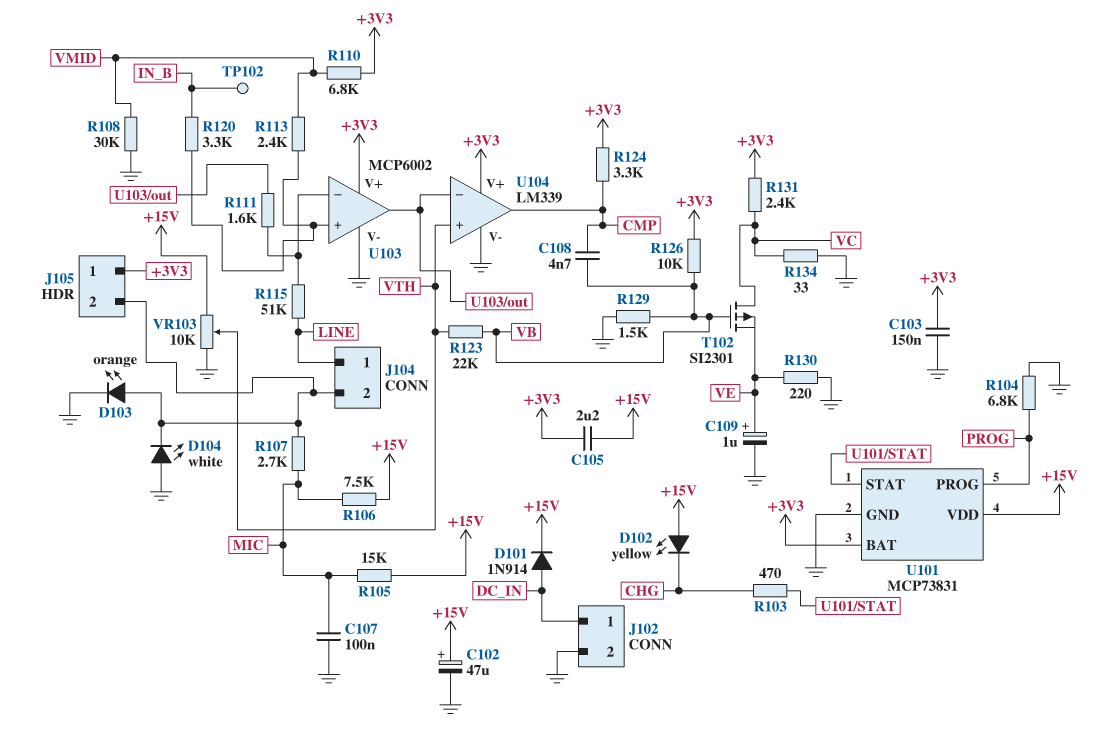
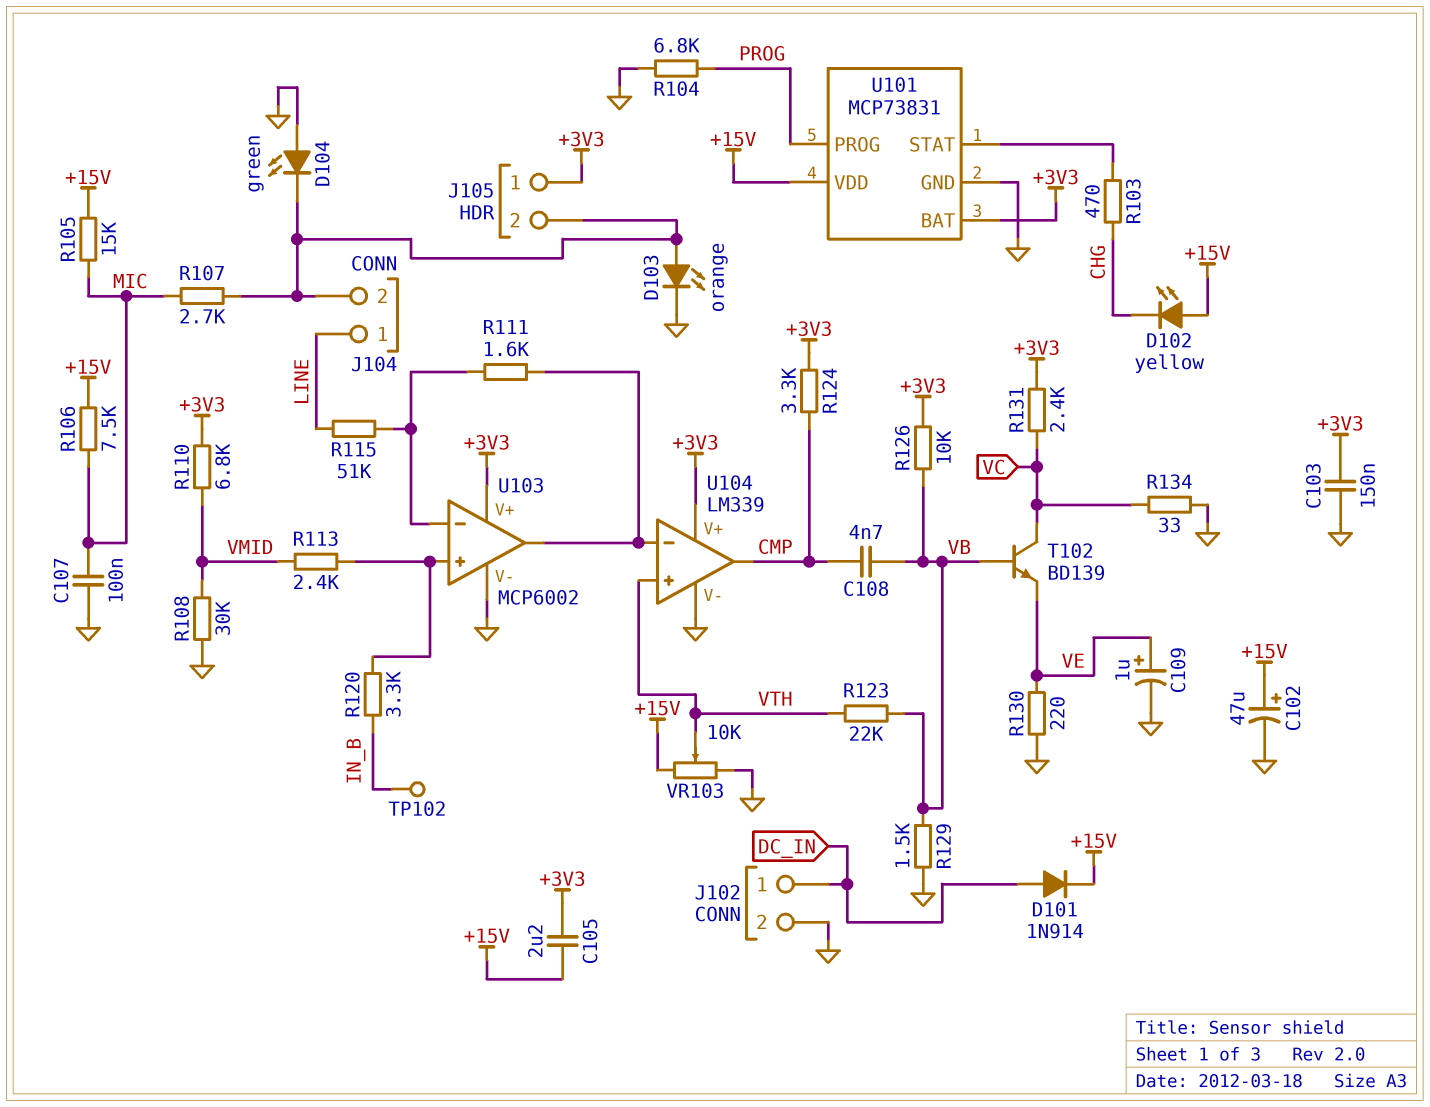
D104: LED white (A GND, K J104/2) -> LED green (A GND, K J104/2)
T102: PMOS SI2301 (G VB, D VC, S VE) -> NPN BD139 (B VB, C VC, E VE)

